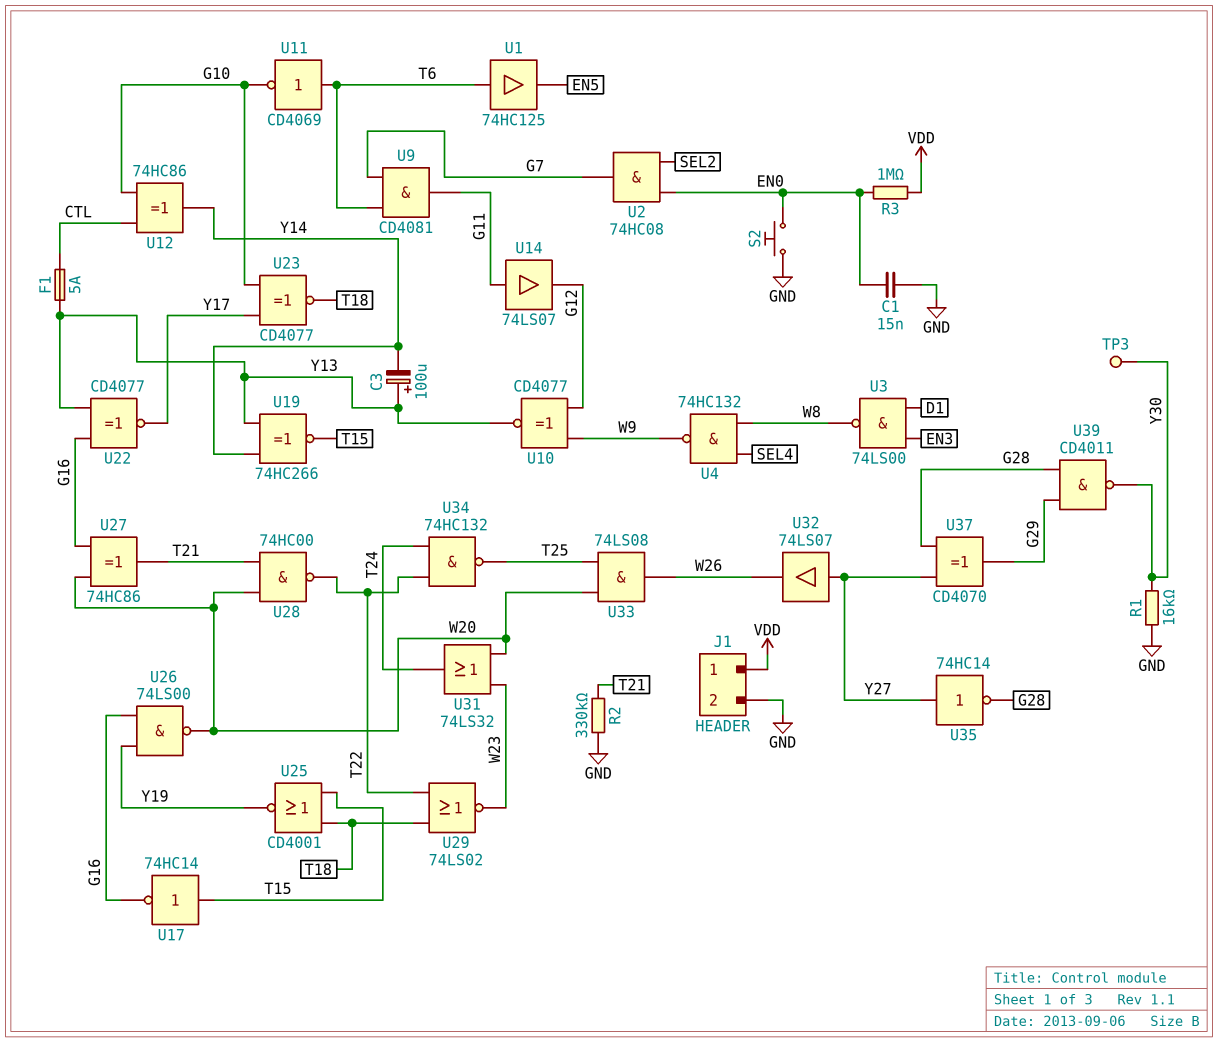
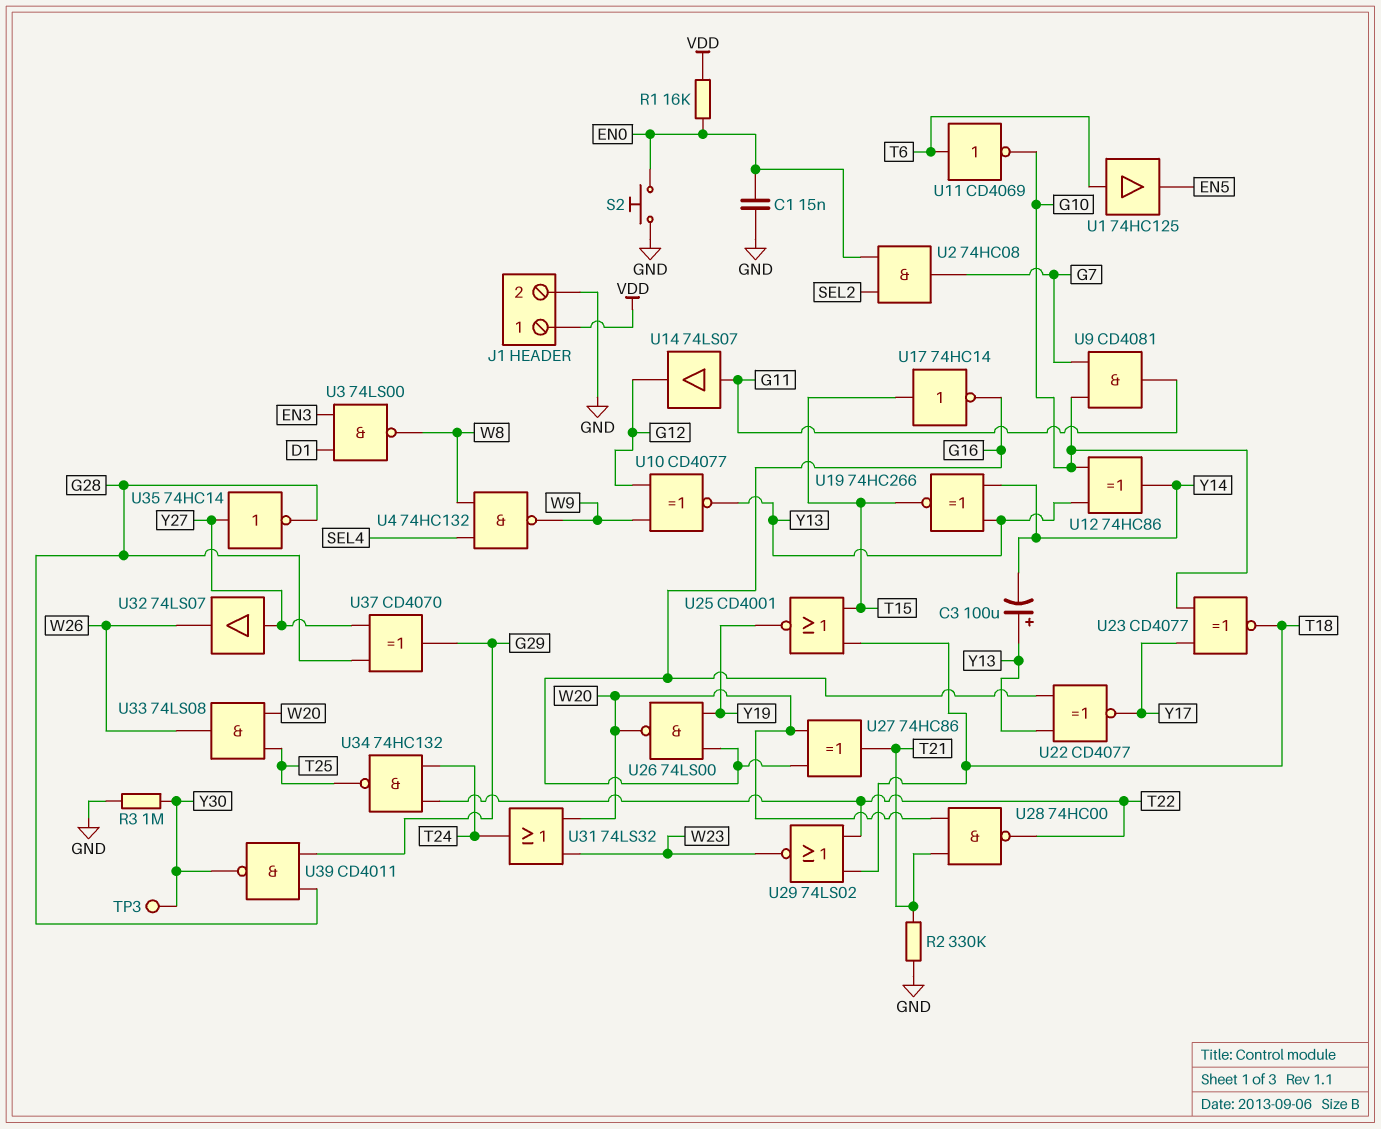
F1: 5A (CTL, Y13) -> none
R1: 16k (GND, Y30) -> 16k (EN0, VDD)
R3: 1M (EN0, VDD) -> 1M (GND, Y30)
U9: AND CD4081 (in G7, in T6, out G11) -> AND CD4081 (in G7, in G10, out G11)
U12: XOR 74HC86 (in CTL, in G10, out Y14) -> XOR 74HC86 (in G10, in Y13, out Y14)

